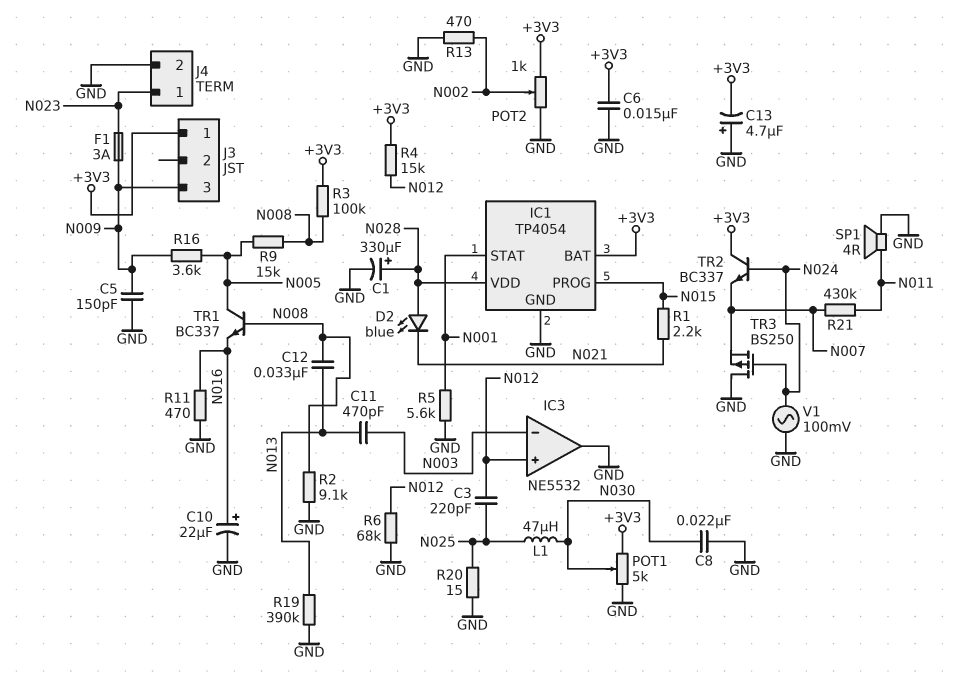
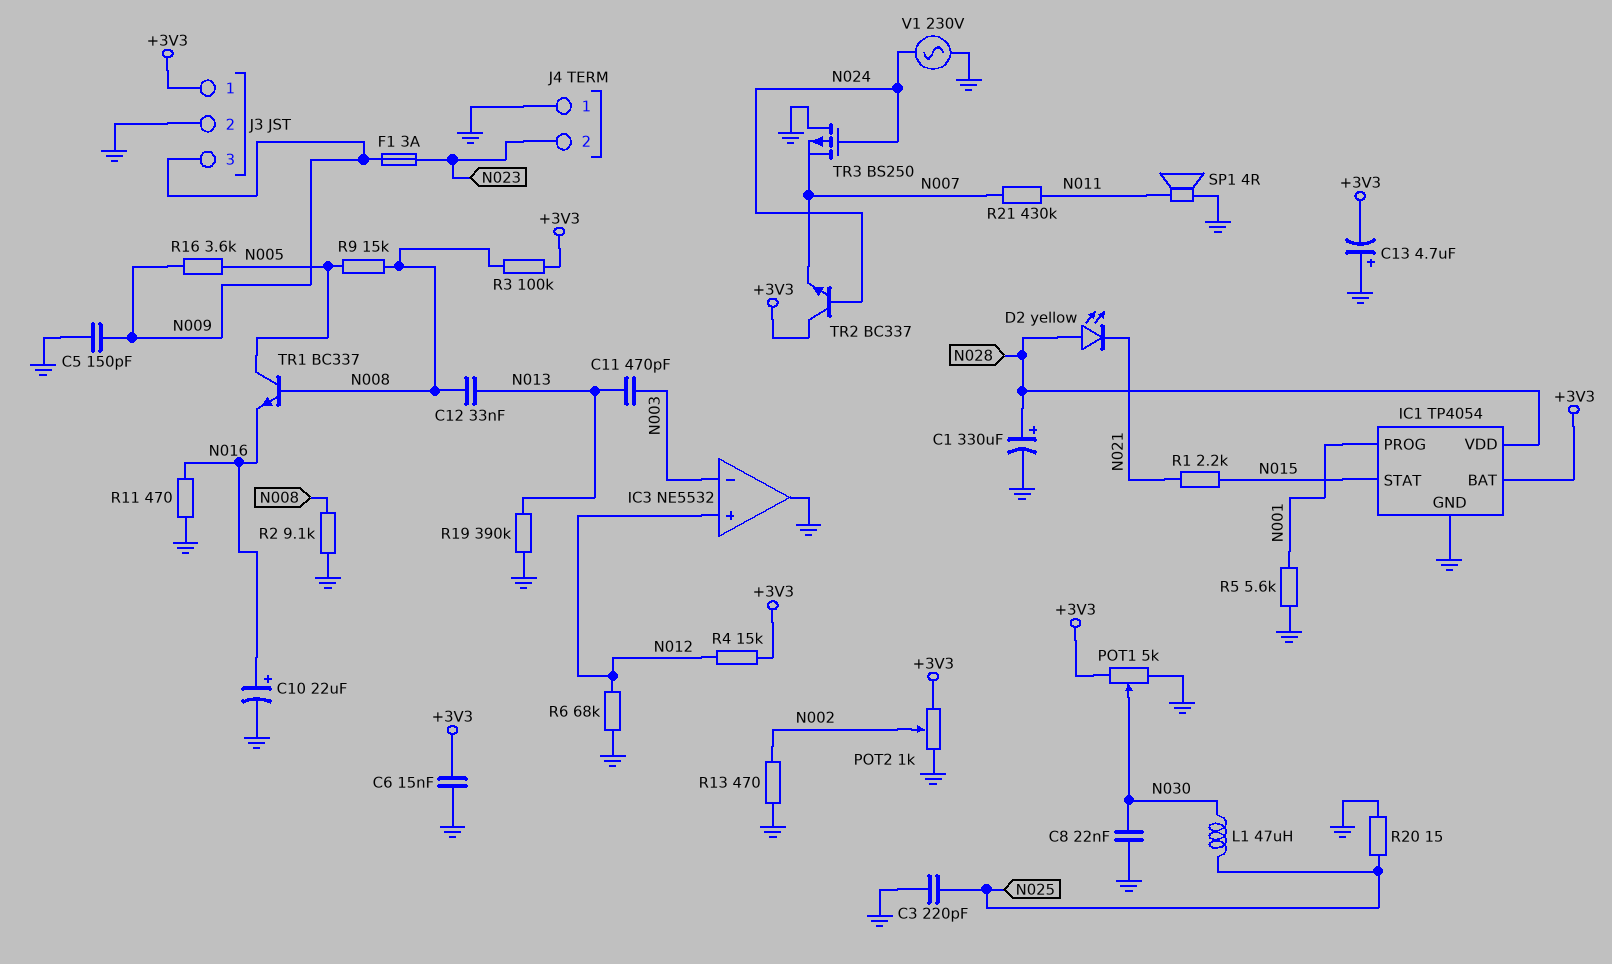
C3: 220pF (N012, N025) -> 220pF (GND, N025)
D2: LED blue (A N028, K N021) -> LED yellow (A N028, K N021)
IC1 pin PROG: N015 -> N001
IC1 pin STAT: N001 -> N015
J3 pin 2: none -> GND
J4 pin 1: N023 -> GND
J4 pin 2: GND -> N023
V1: AC 100mV (GND, N024) -> AC 230V (GND, N024)

